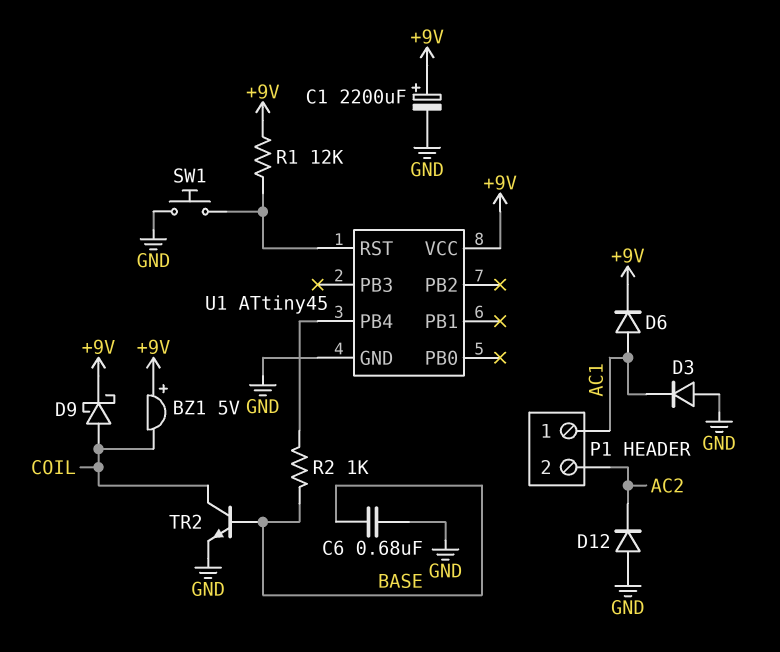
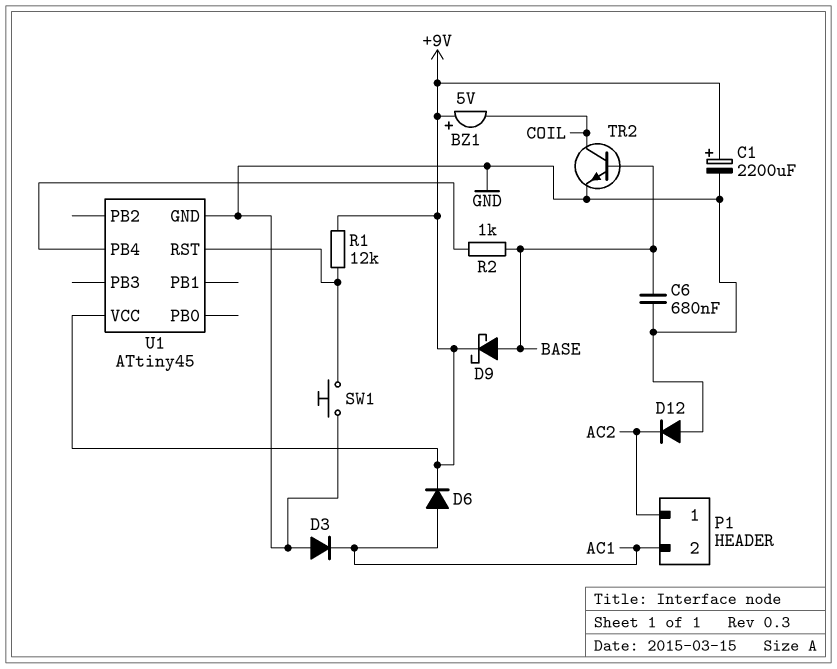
D9: schottky (A COIL, K +9V) -> schottky (A BASE, K +9V)
P1 pin 1: AC1 -> AC2
P1 pin 2: AC2 -> AC1

